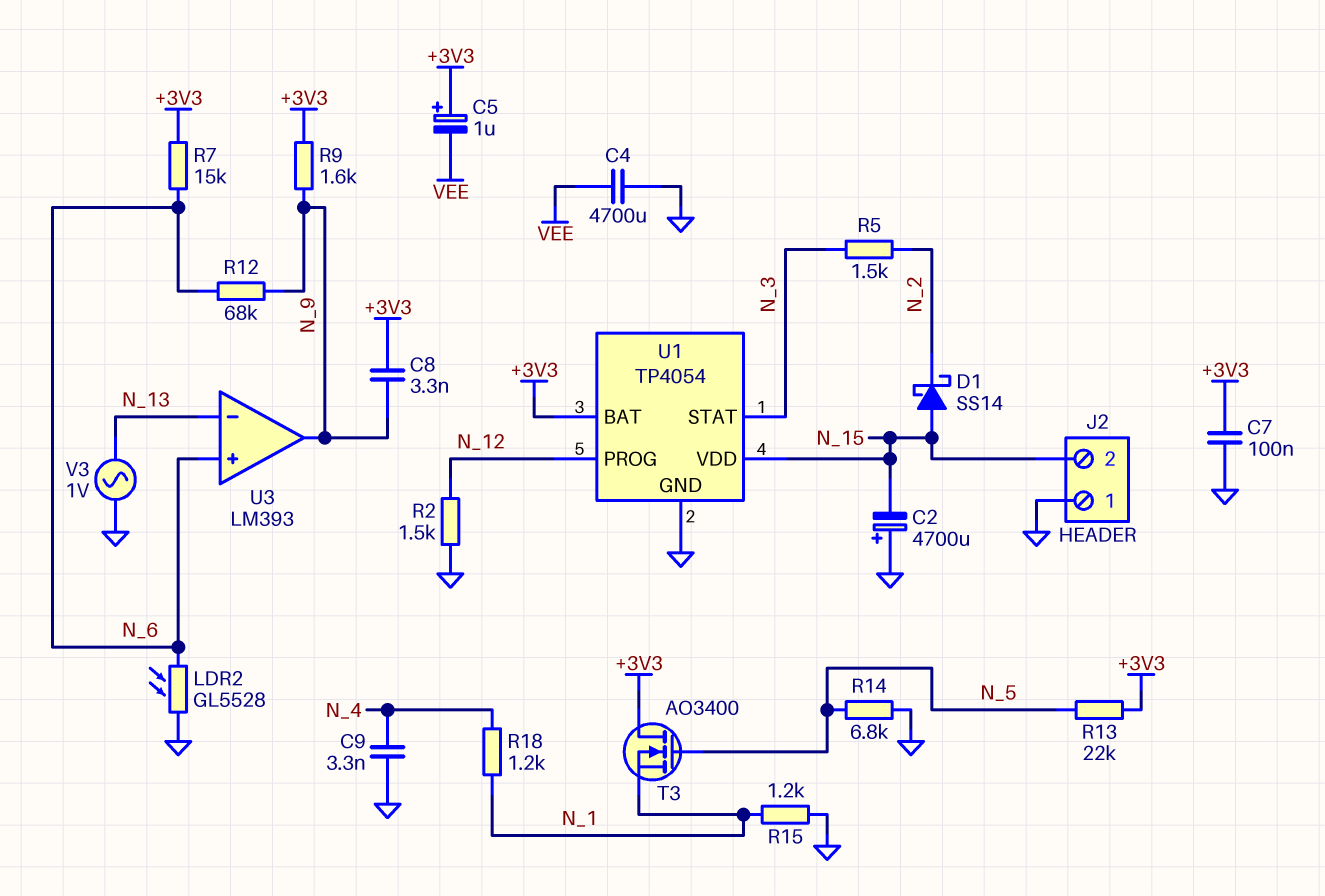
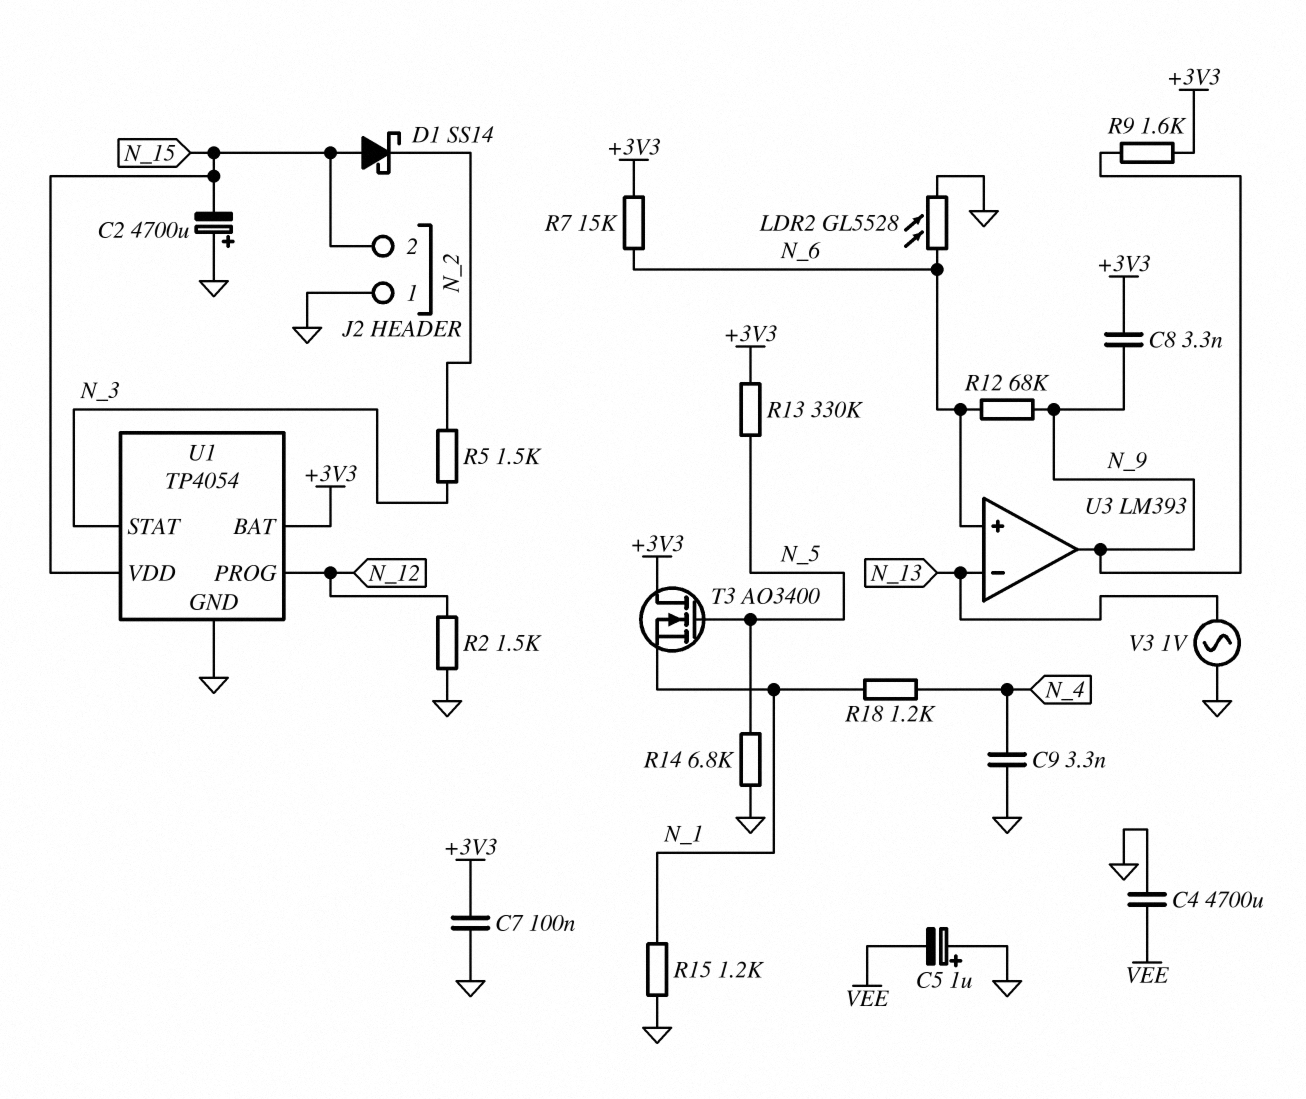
C5: 1uF (plus +3V3, minus VEE) -> 1uF (plus GND, minus VEE)
R13: 22k (+3V3, N_5) -> 330k (+3V3, N_5)

